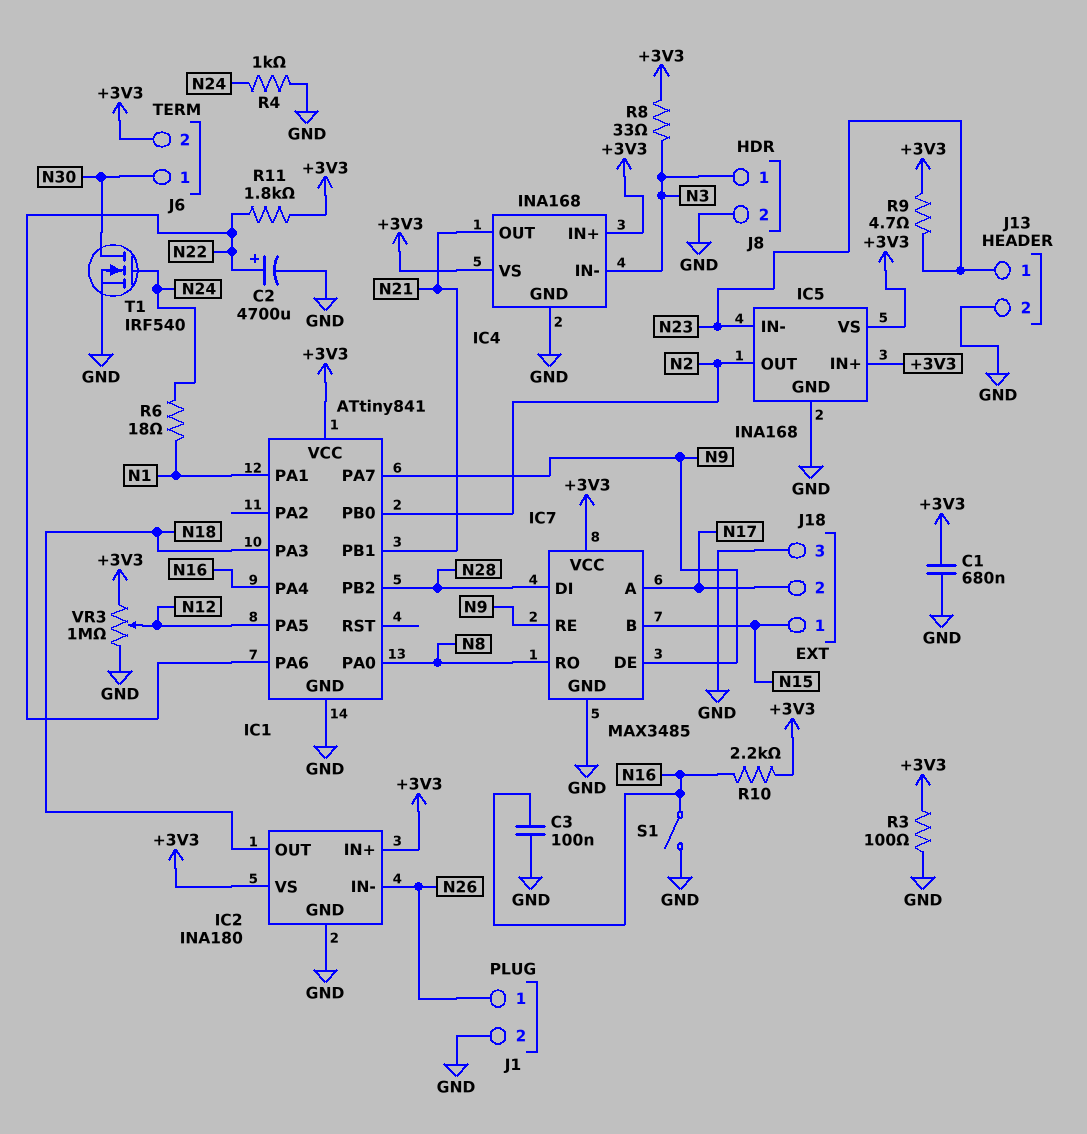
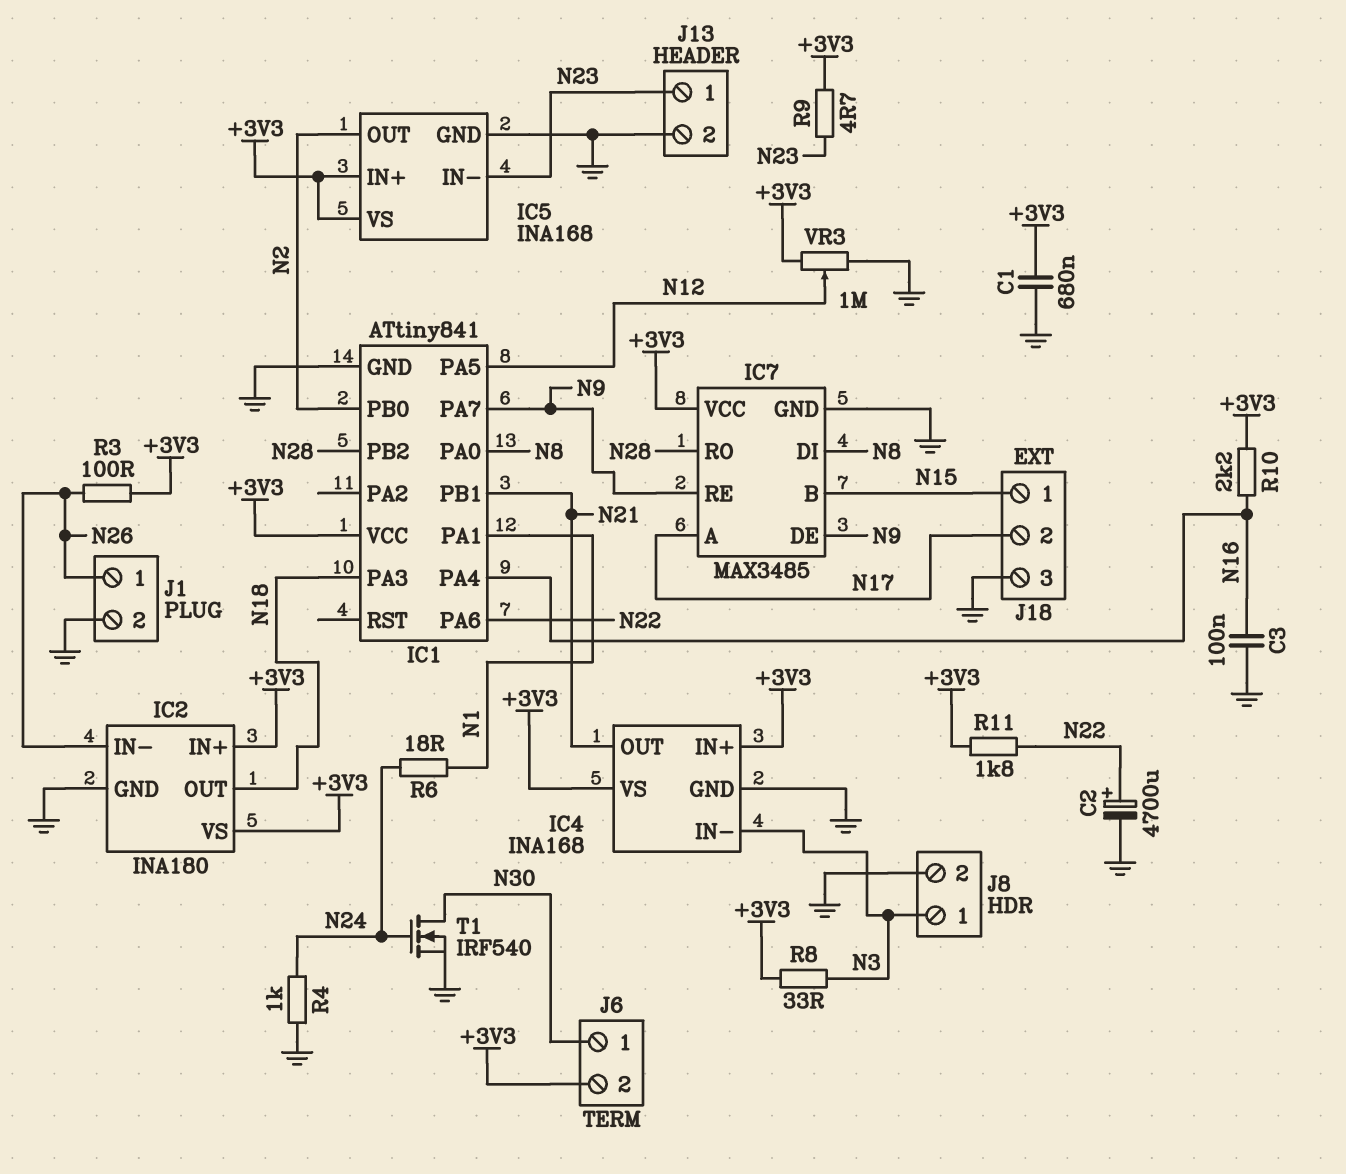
IC7 pin DI: N28 -> N8
IC7 pin RO: N8 -> N28
R3: 100 (+3V3, GND) -> 100 (+3V3, N26)
S1: switch (GND, N16) -> none

